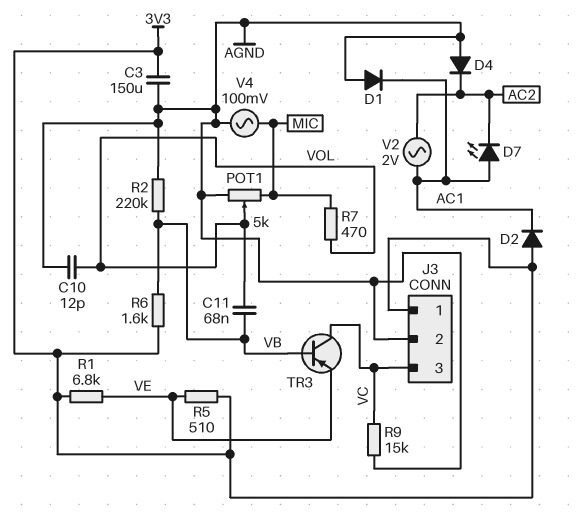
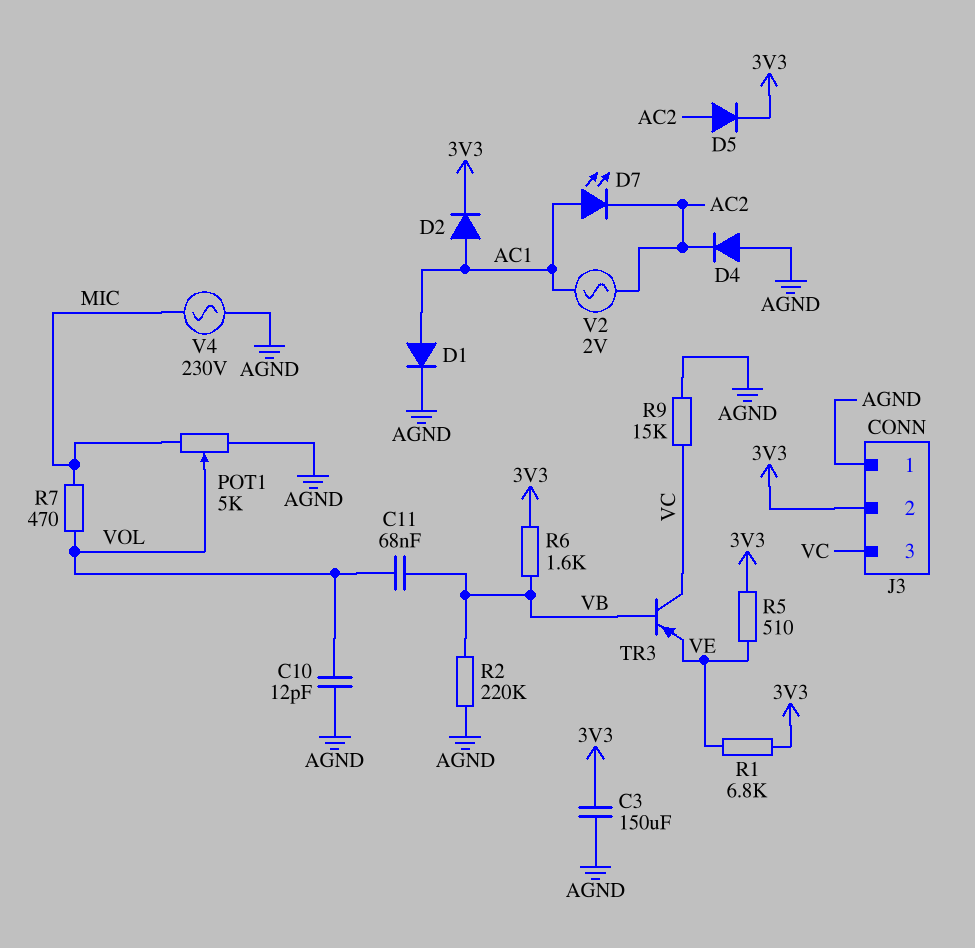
D1: diode (A AGND, K AC1) -> diode (A AC1, K AGND)
D2: diode (A 3V3, K AC1) -> diode (A AC1, K 3V3)
D5: none -> diode (A AC2, K 3V3)
J3 pin 1: 3V3 -> AGND
J3 pin 2: AGND -> 3V3
V4: AC 100mV (AGND, MIC) -> AC 230V (AGND, MIC)

